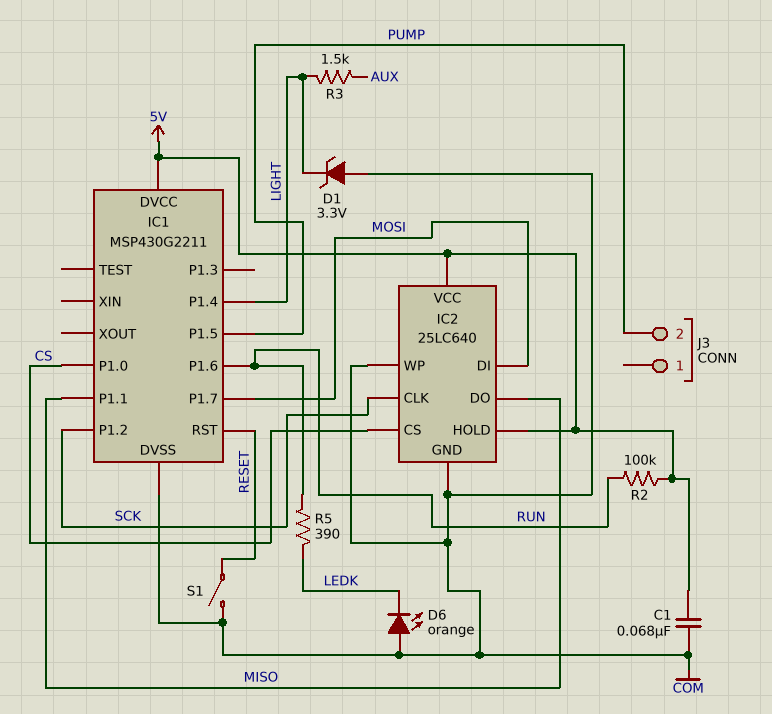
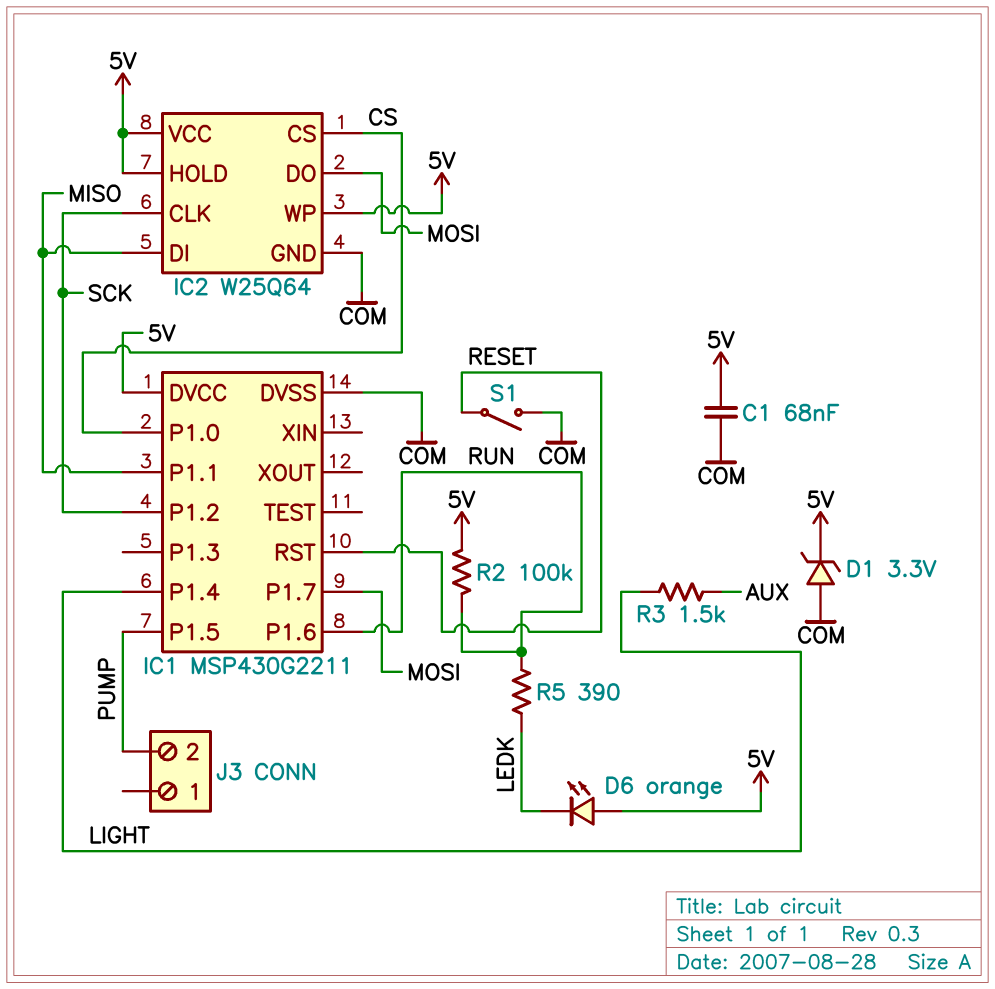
D1: zener 3.3V (A COM, K LIGHT) -> zener 3.3V (A COM, K 5V)
D6: LED orange (A COM, K LEDK) -> LED orange (A 5V, K LEDK)
IC2: 25LC640 -> W25Q64
IC2 pin DI: MOSI -> MISO
IC2 pin DO: MISO -> MOSI
IC2 pin WP: COM -> 5V

